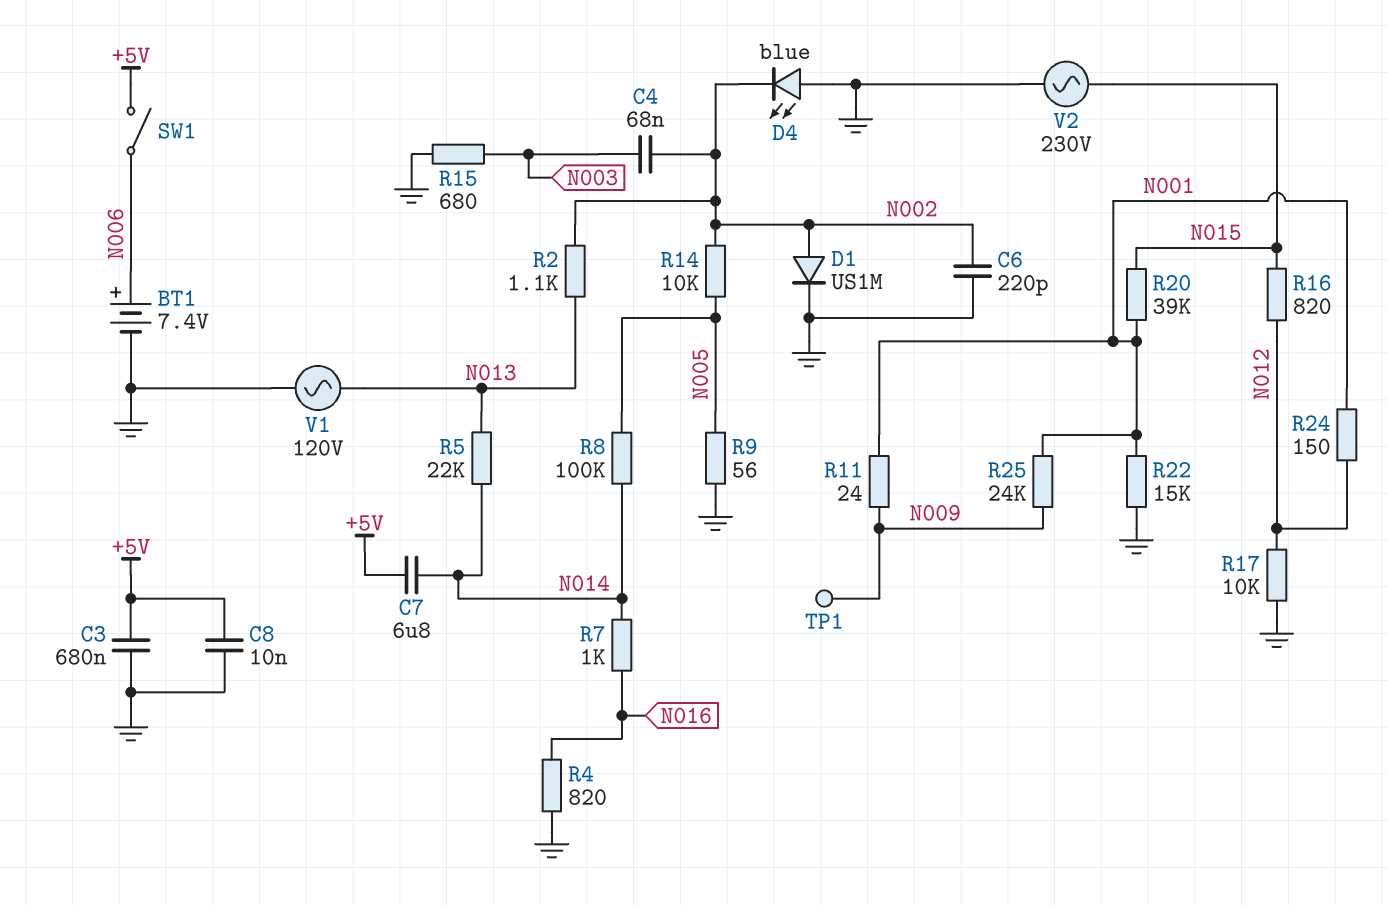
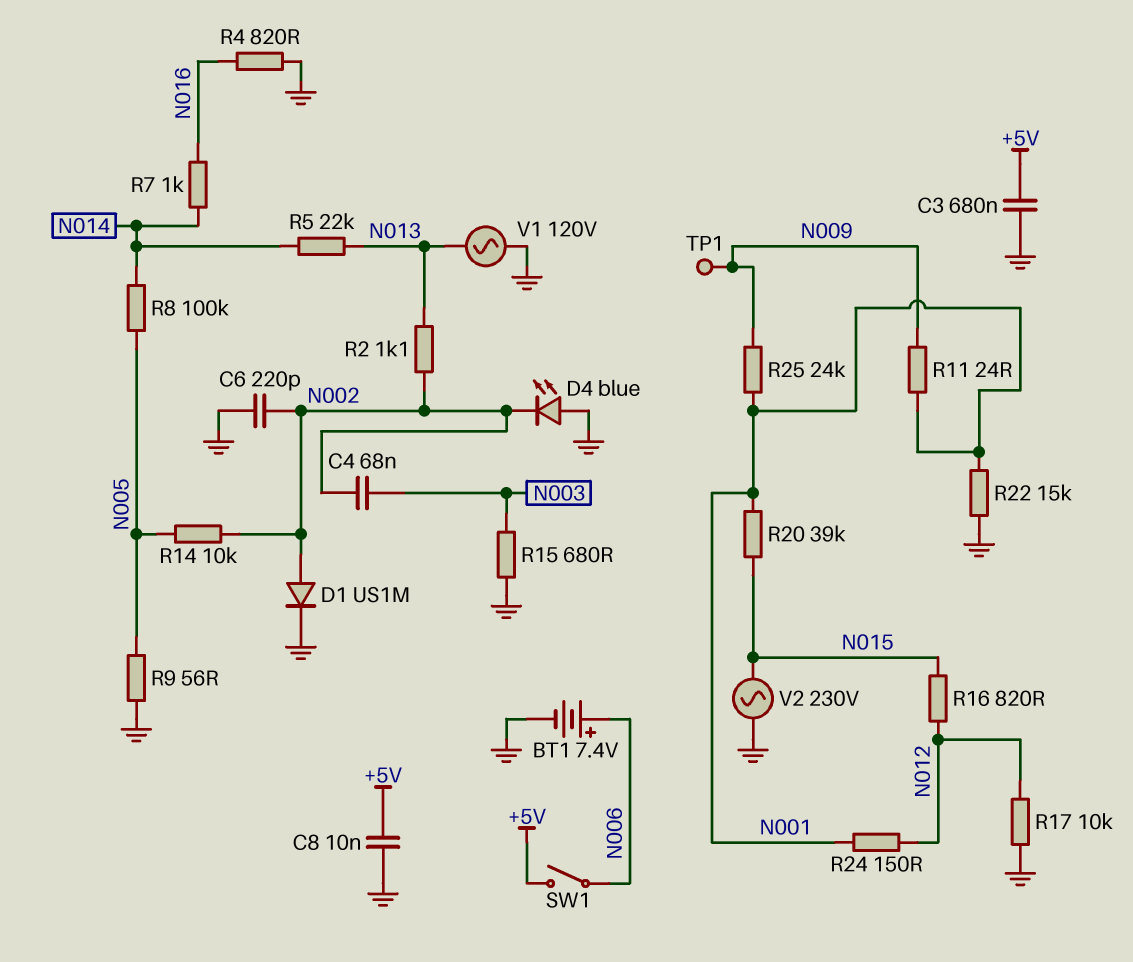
C7: 6.8uF (+5V, N014) -> none

